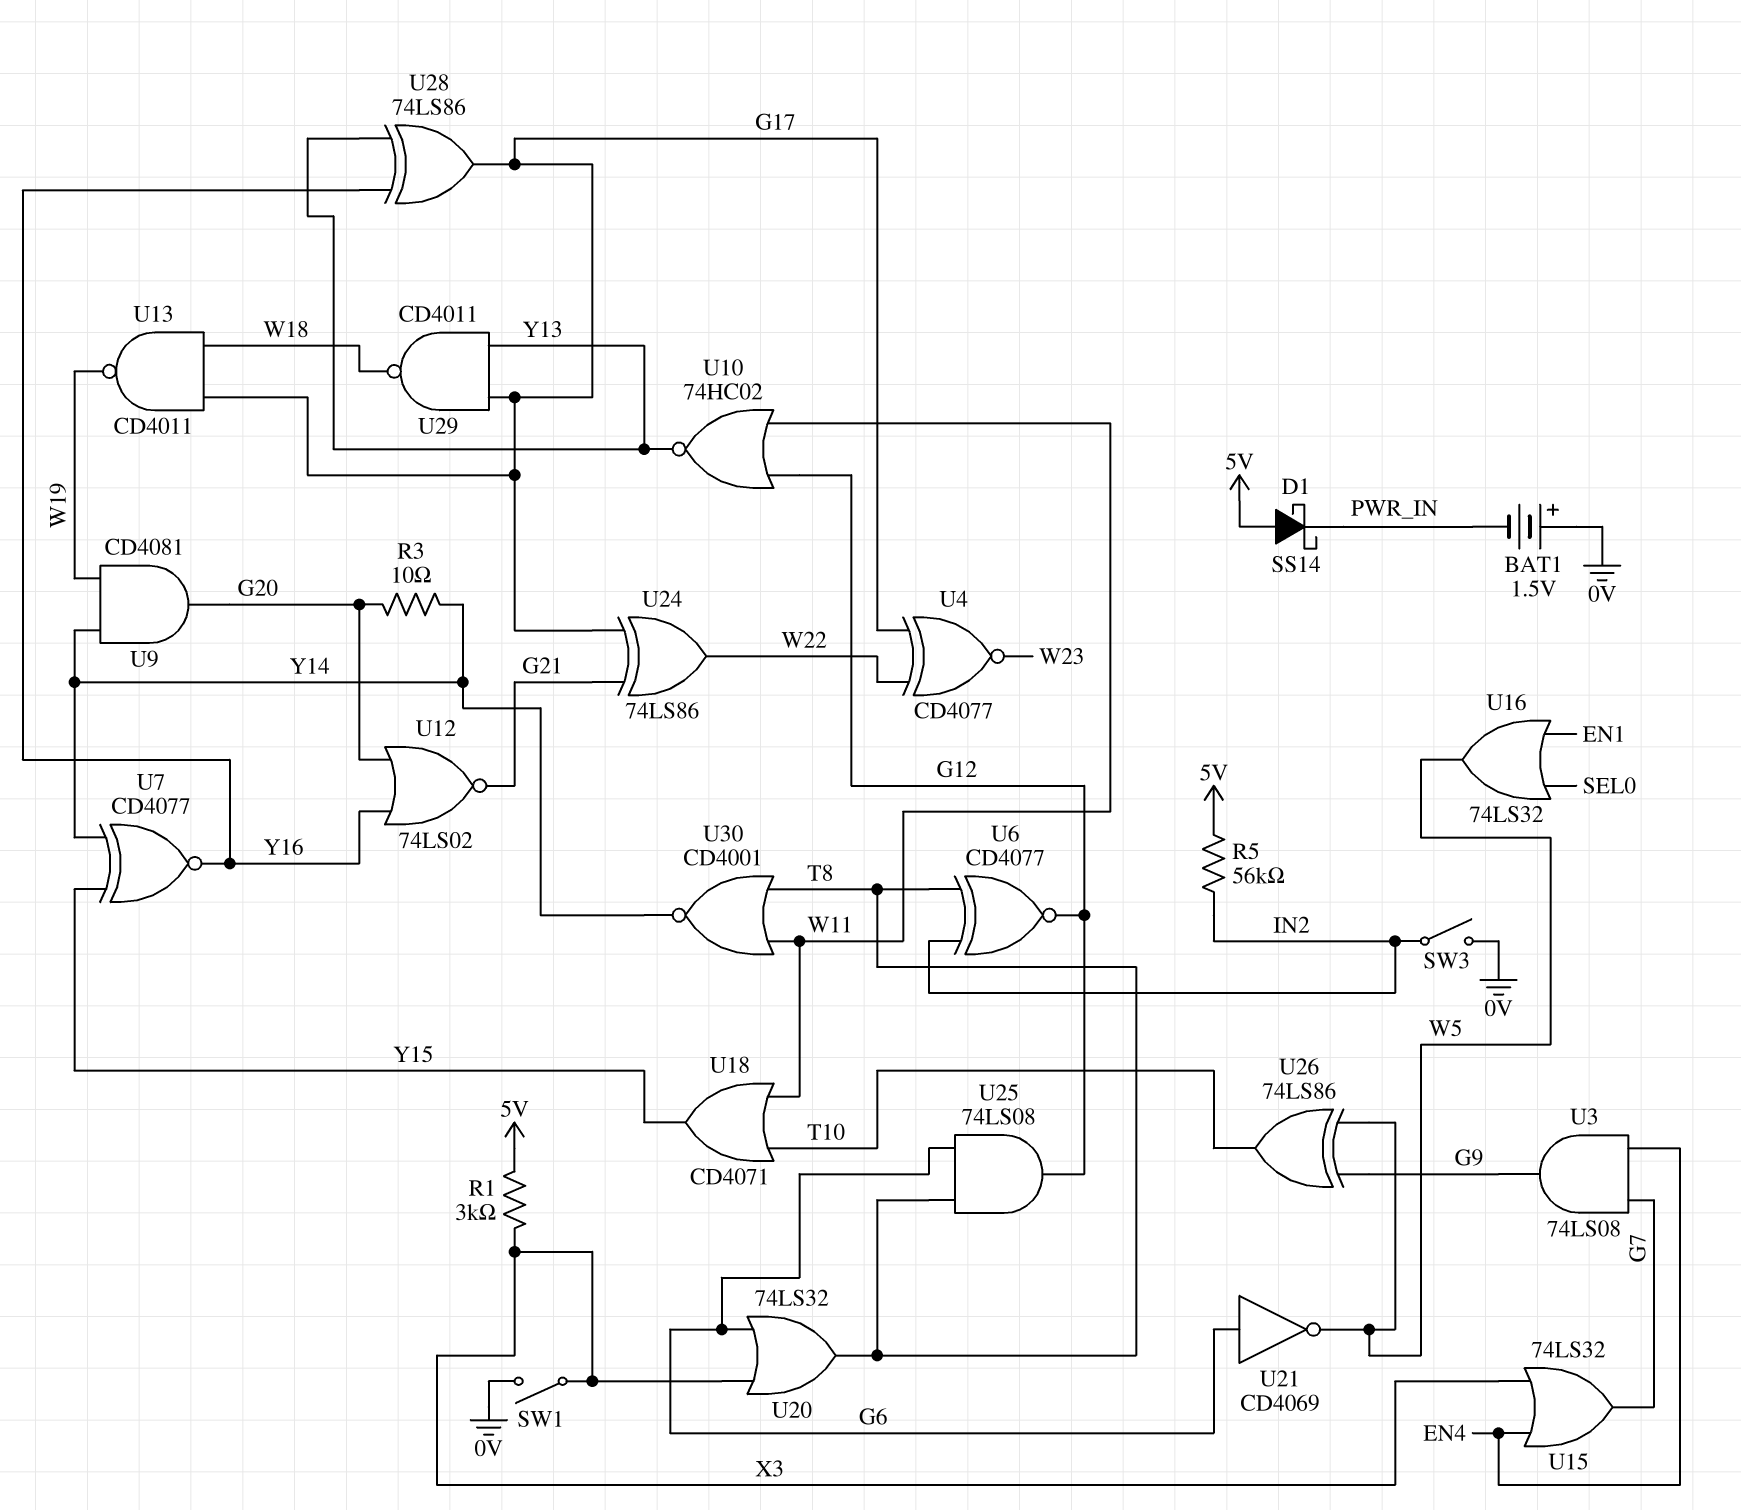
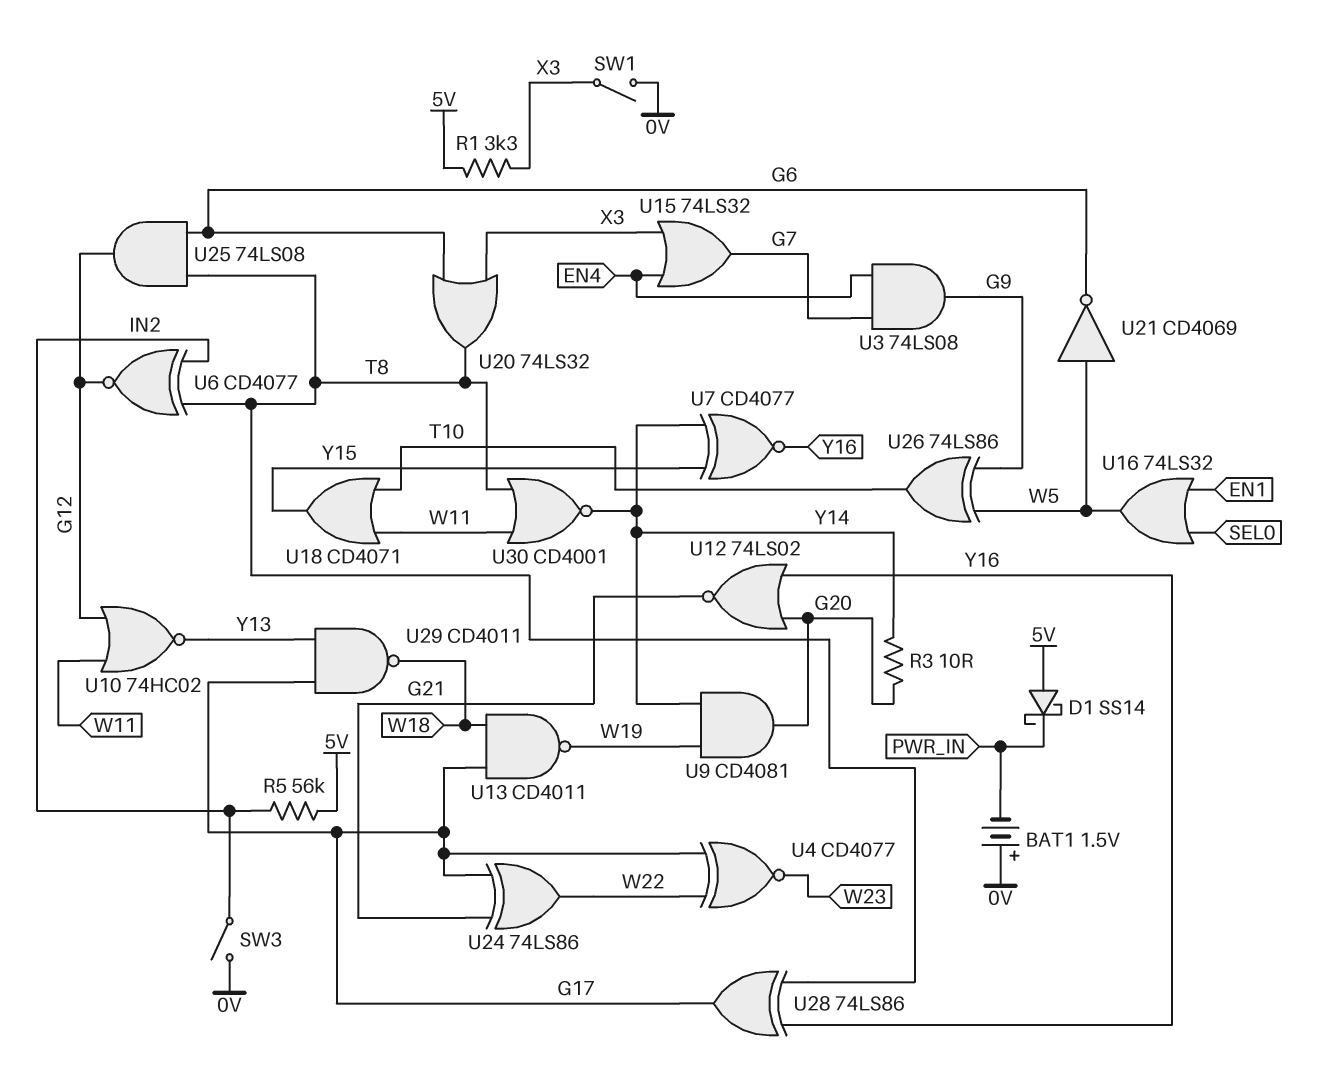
R1: 3k (5V, X3) -> 3.3k (5V, X3)
U21: NOT CD4069 (in G6, out W5) -> NOT CD4069 (in W5, out G6)
U28: XOR 74LS86 (in Y13, in Y16, out G17) -> XOR 74LS86 (in T8, in Y16, out G17)

